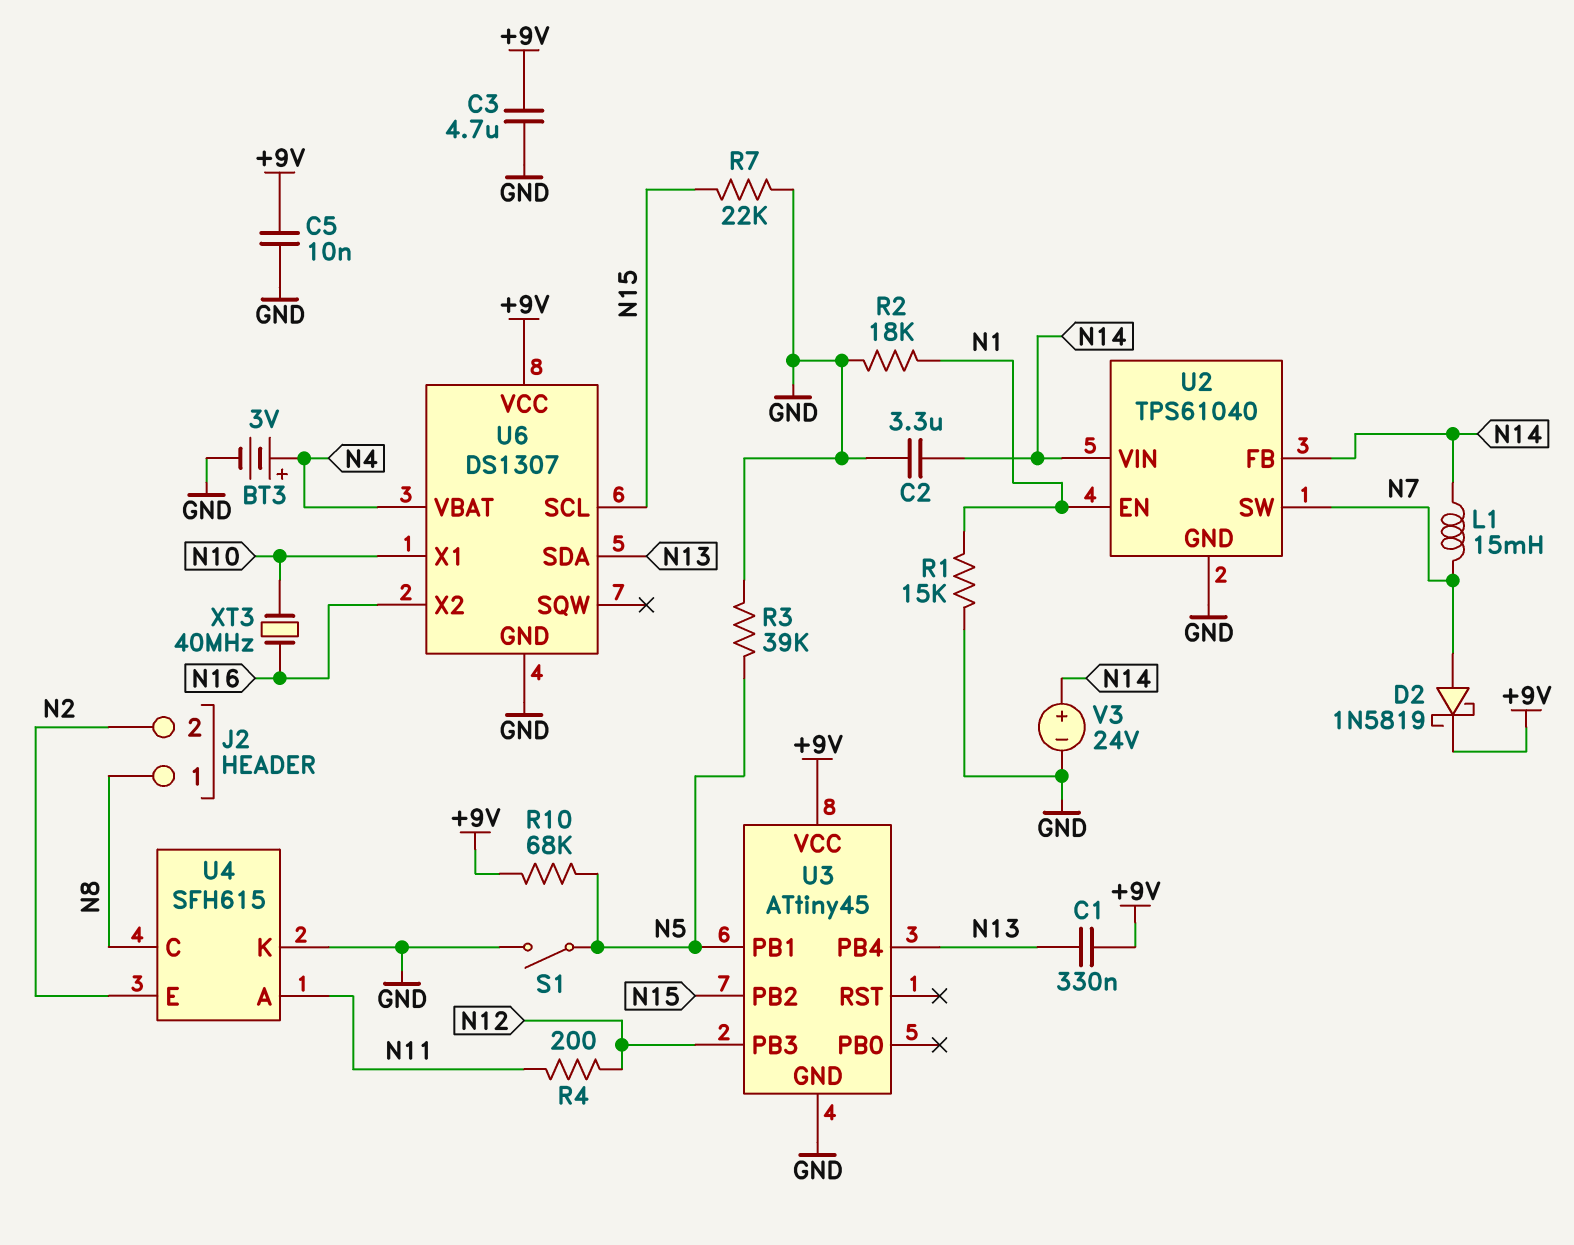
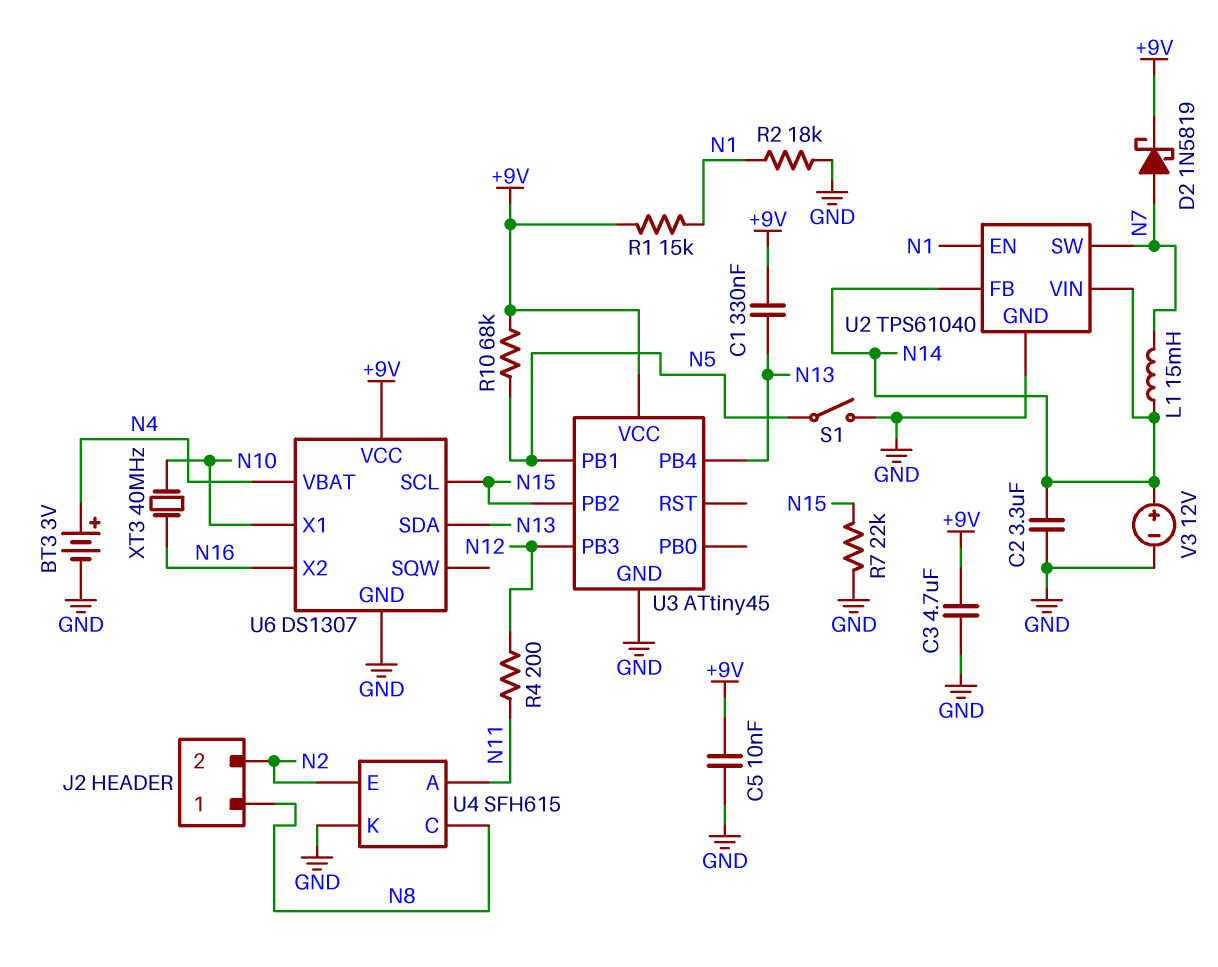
R1: 15k (GND, N1) -> 15k (+9V, N1)
R3: 39k (GND, N5) -> none
V3: 24V (plus N14, minus GND) -> 12V (plus N14, minus GND)

